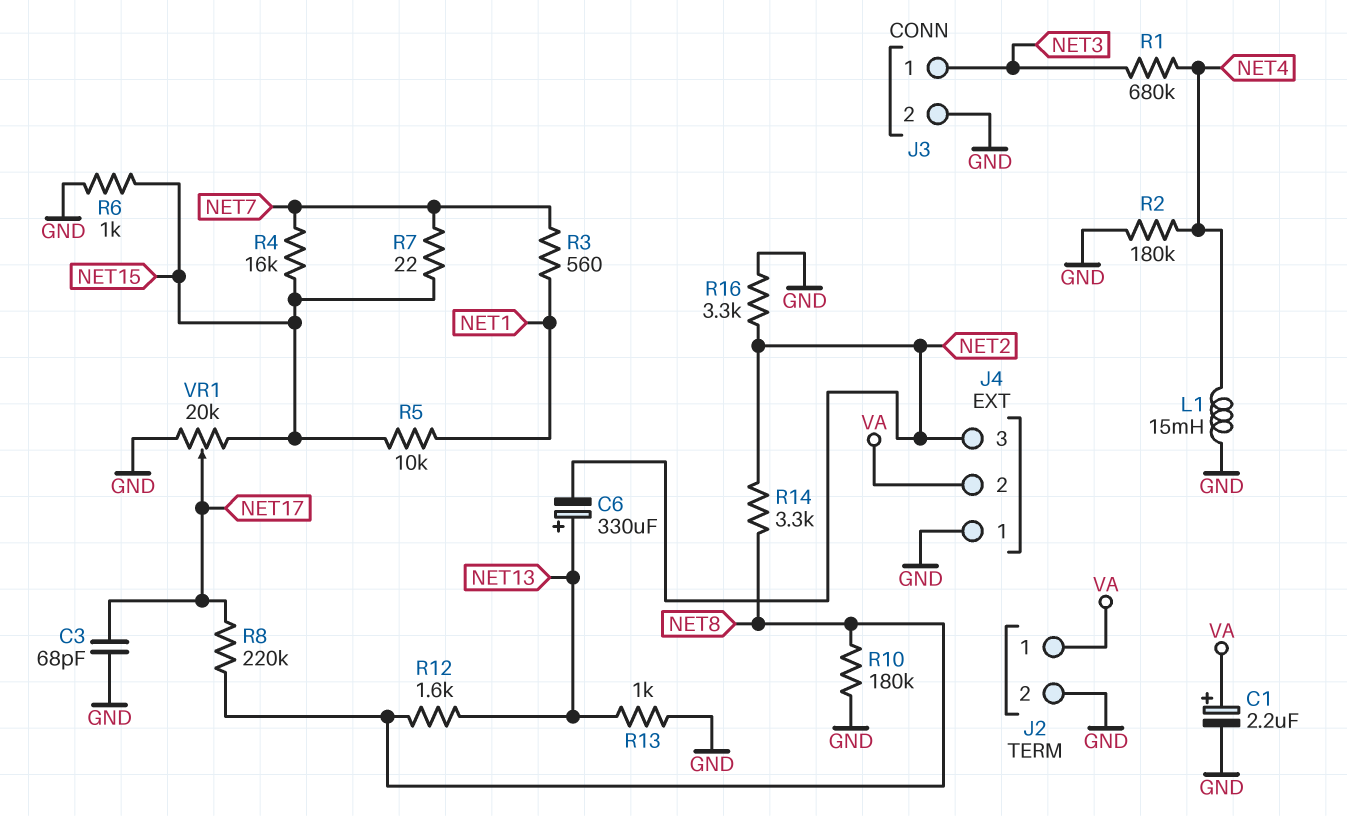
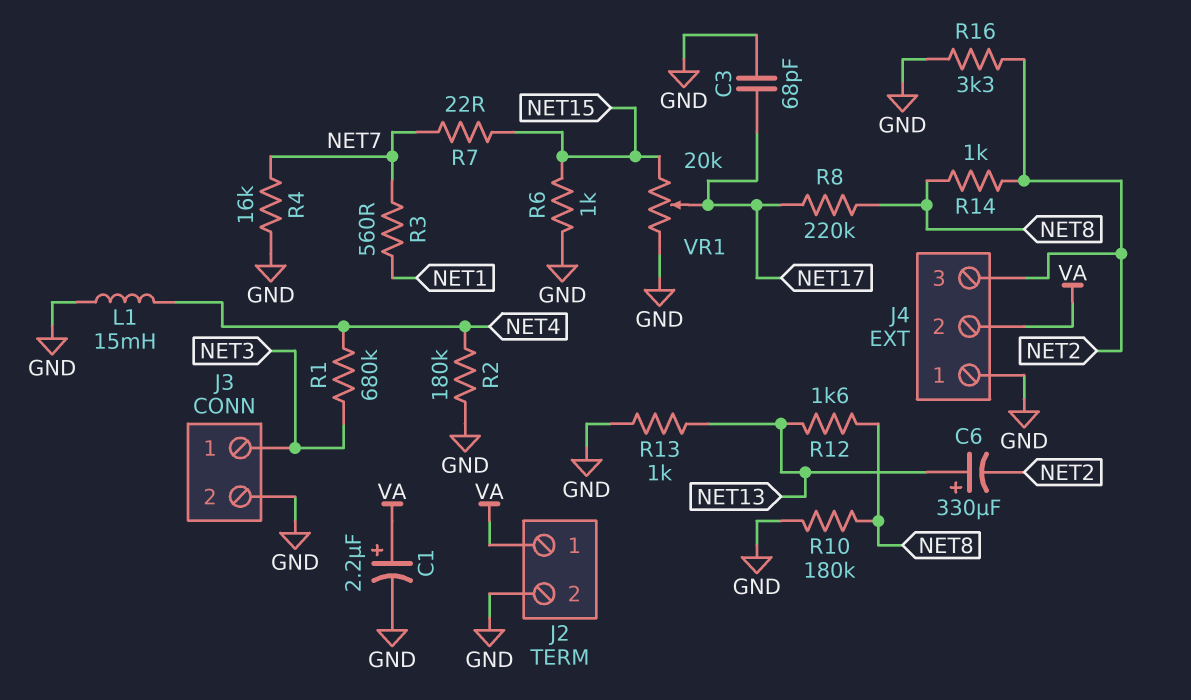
R4: 16k (NET7, NET15) -> 16k (GND, NET7)
R5: 10k (NET1, NET15) -> none
R14: 3.3k (NET2, NET8) -> 1k (NET2, NET8)

